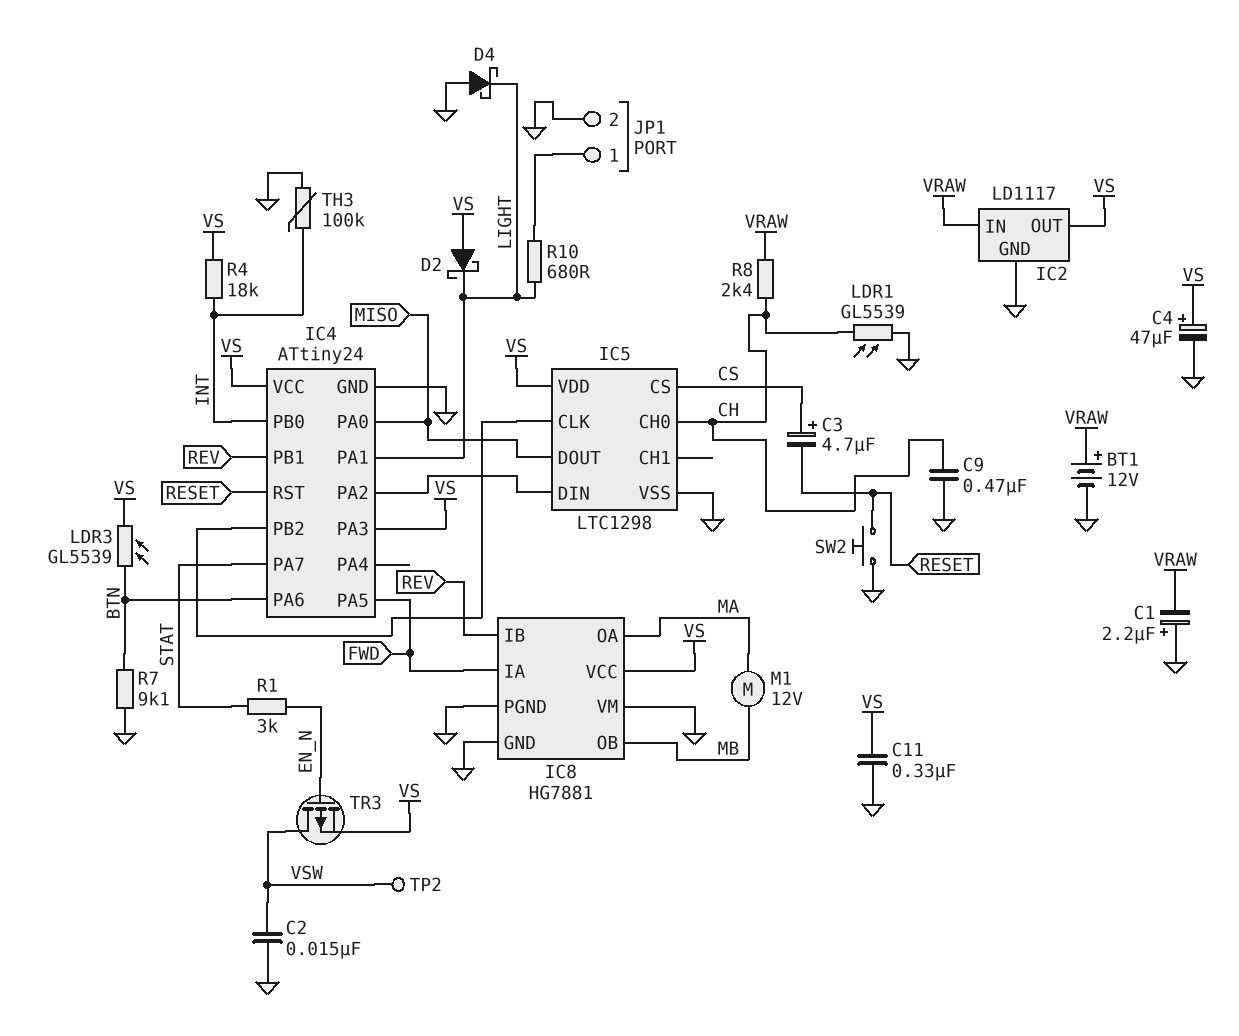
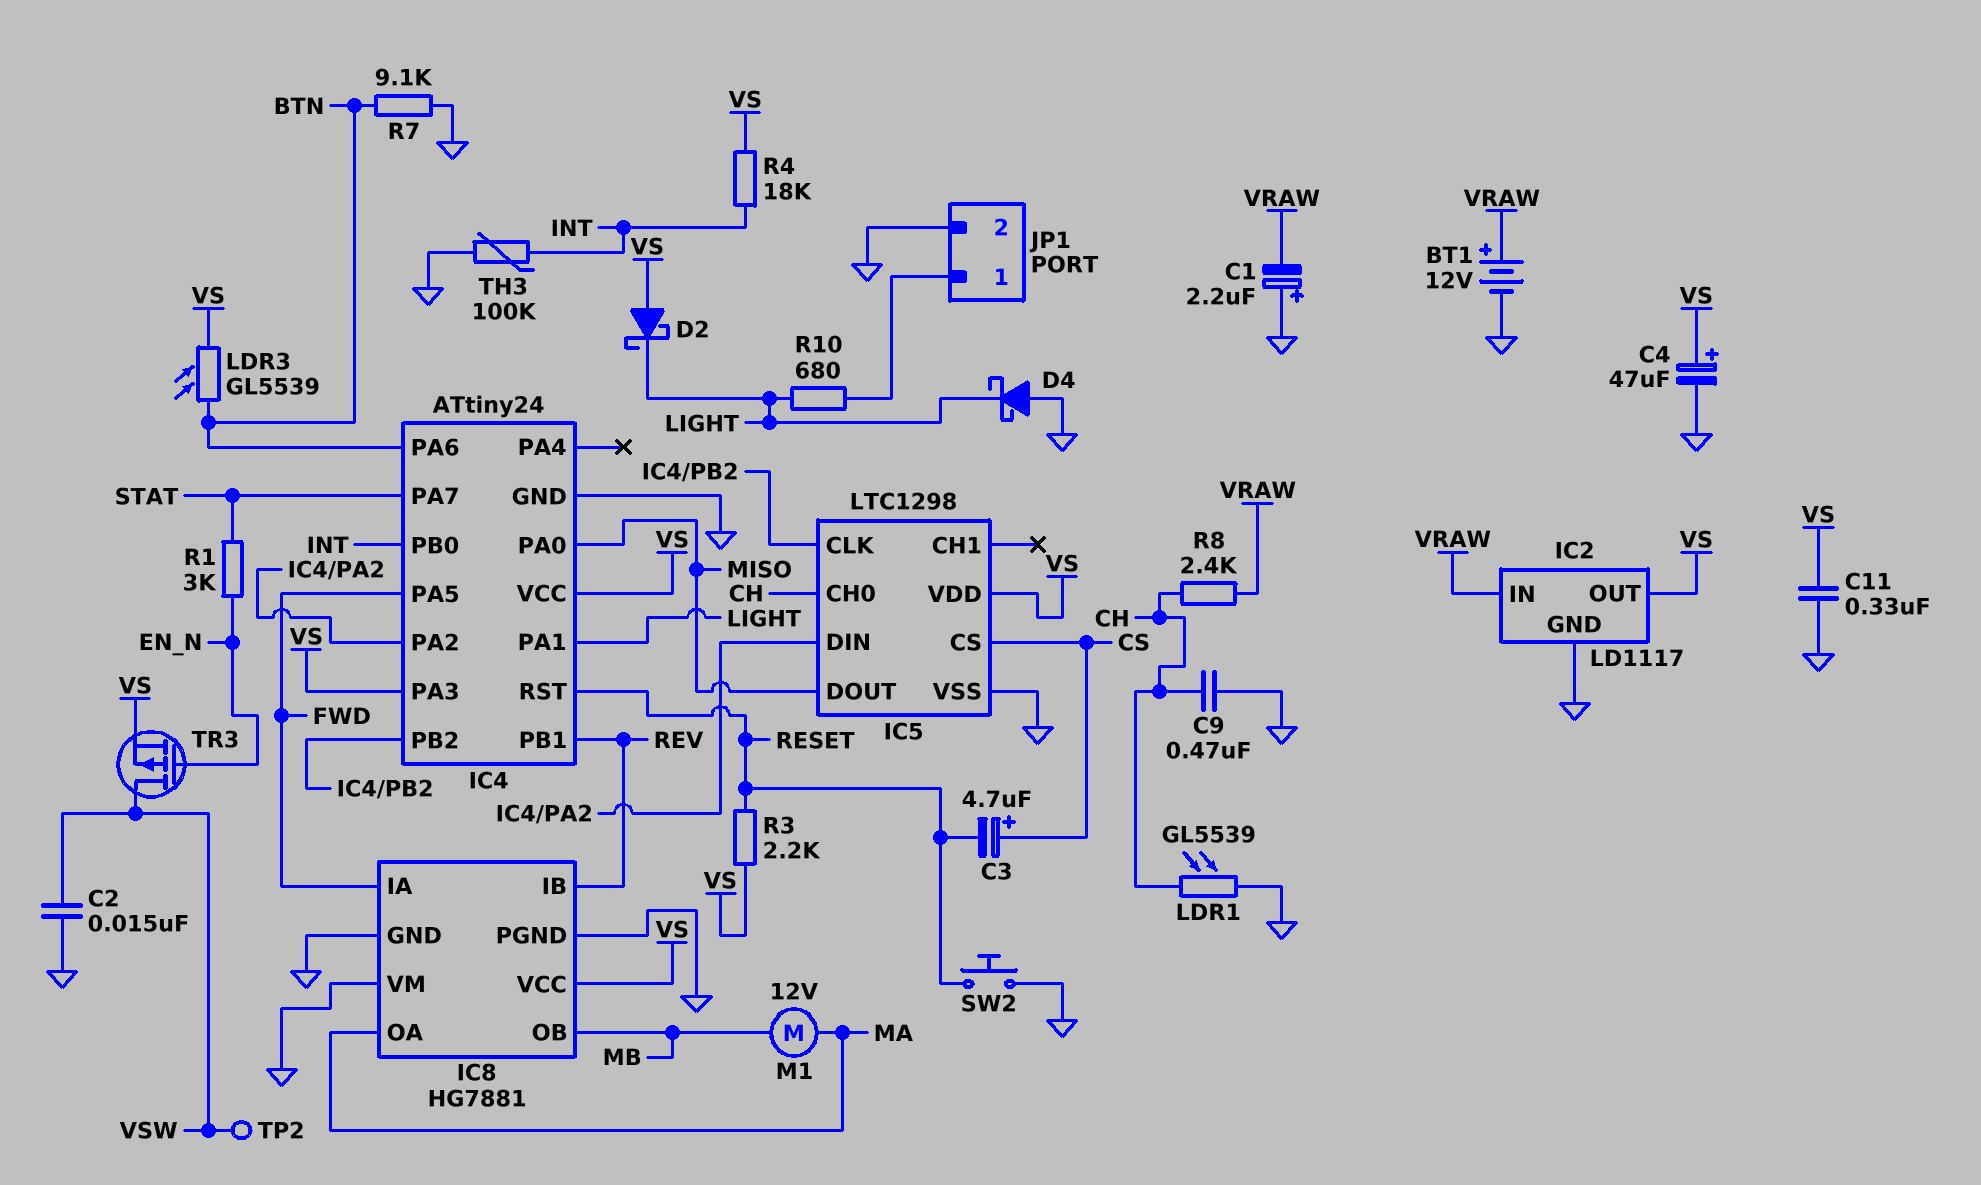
R3: none -> 2.2k (RESET, VS)

